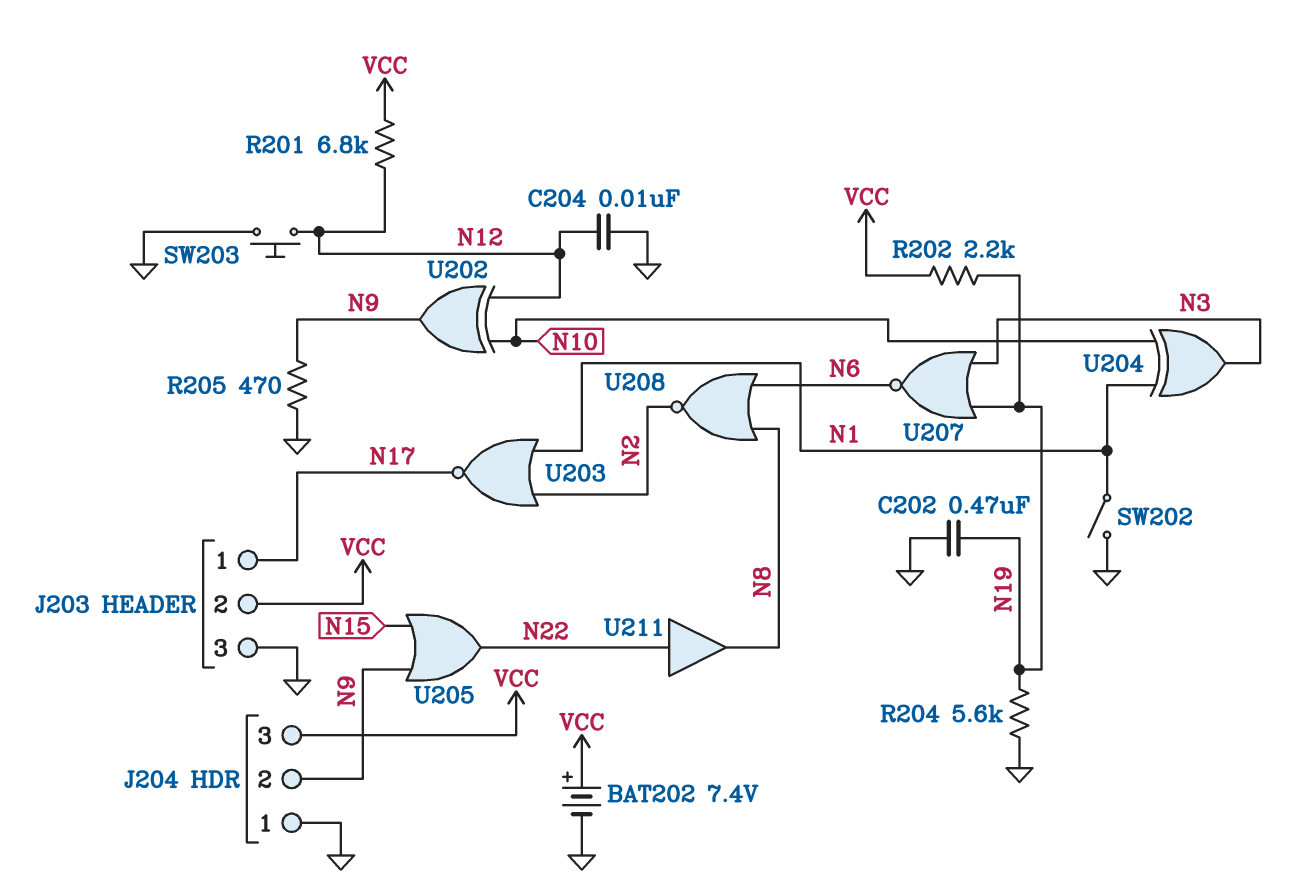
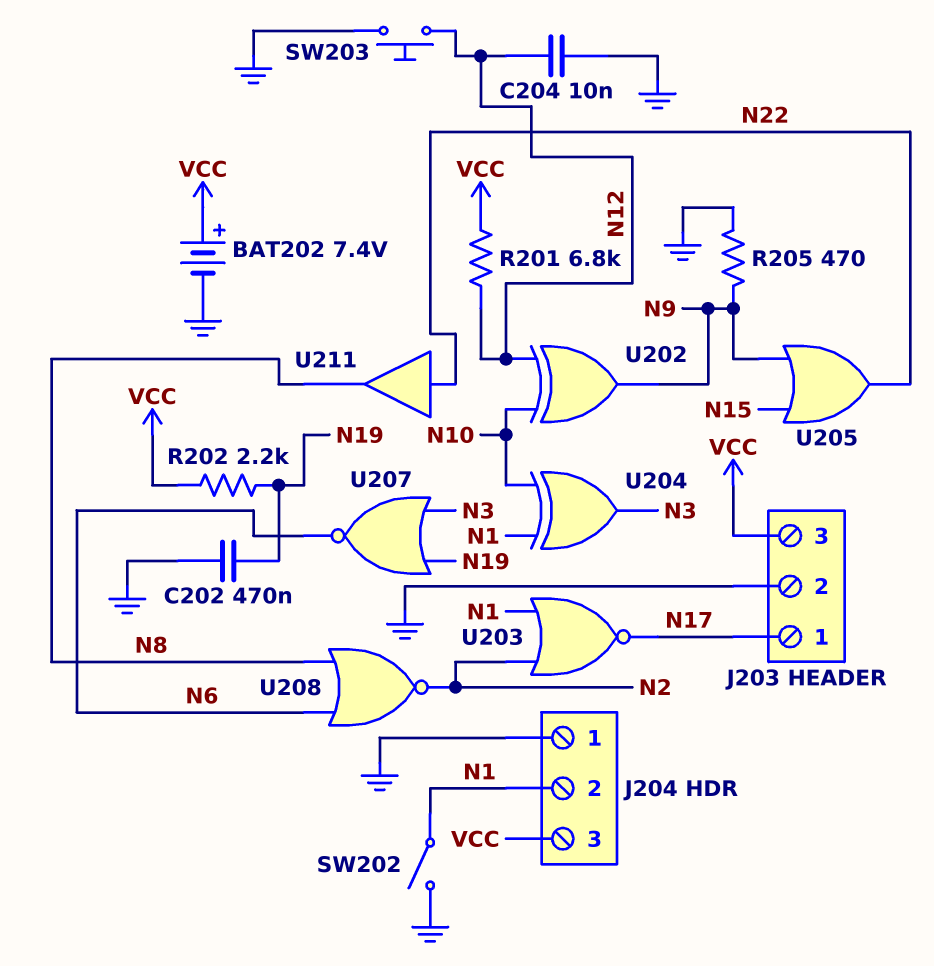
J203 pin 2: VCC -> GND
J203 pin 3: GND -> VCC
J204 pin 2: N9 -> N1
R204: 5.6k (GND, N19) -> none

